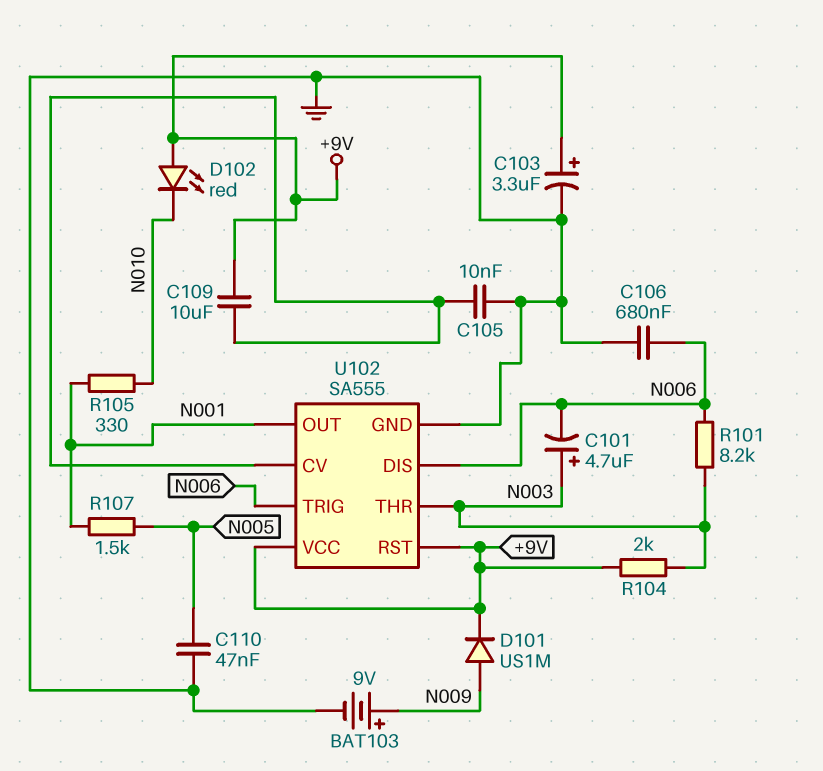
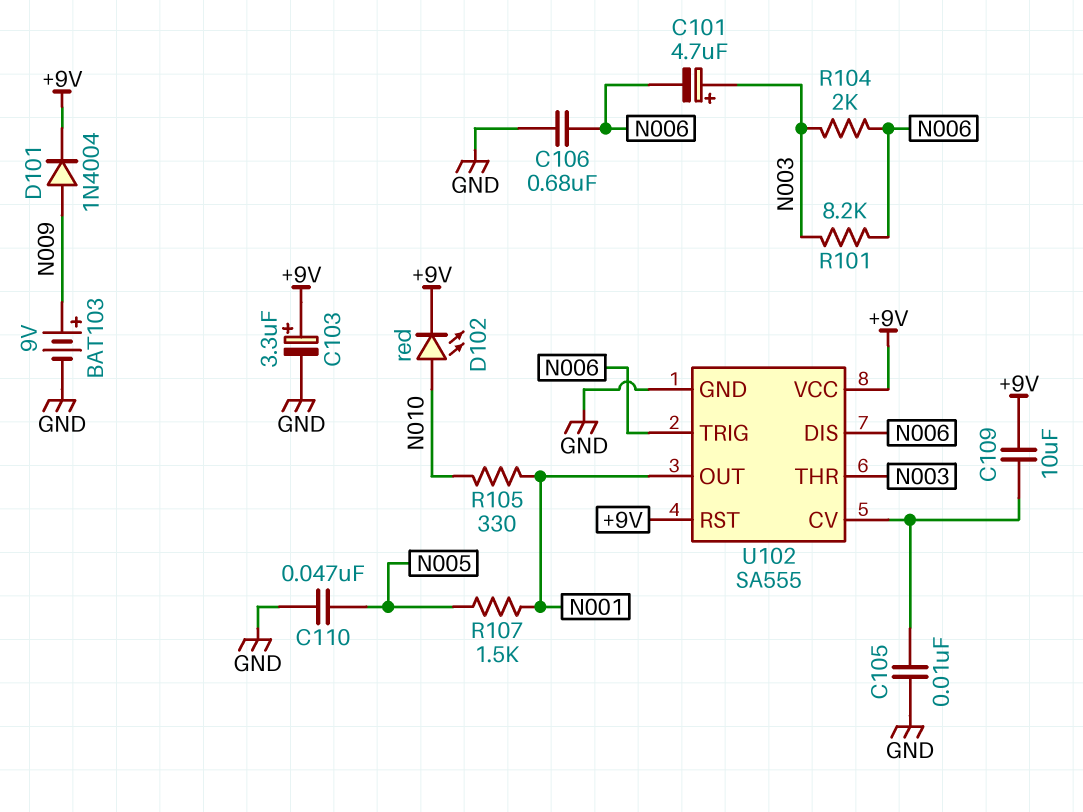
D101: diode US1M (A N009, K +9V) -> diode 1N4004 (A N009, K +9V)
D102: LED red (A +9V, K N010) -> LED red (A N010, K +9V)
R104: 2k (+9V, N003) -> 2k (N003, N006)

